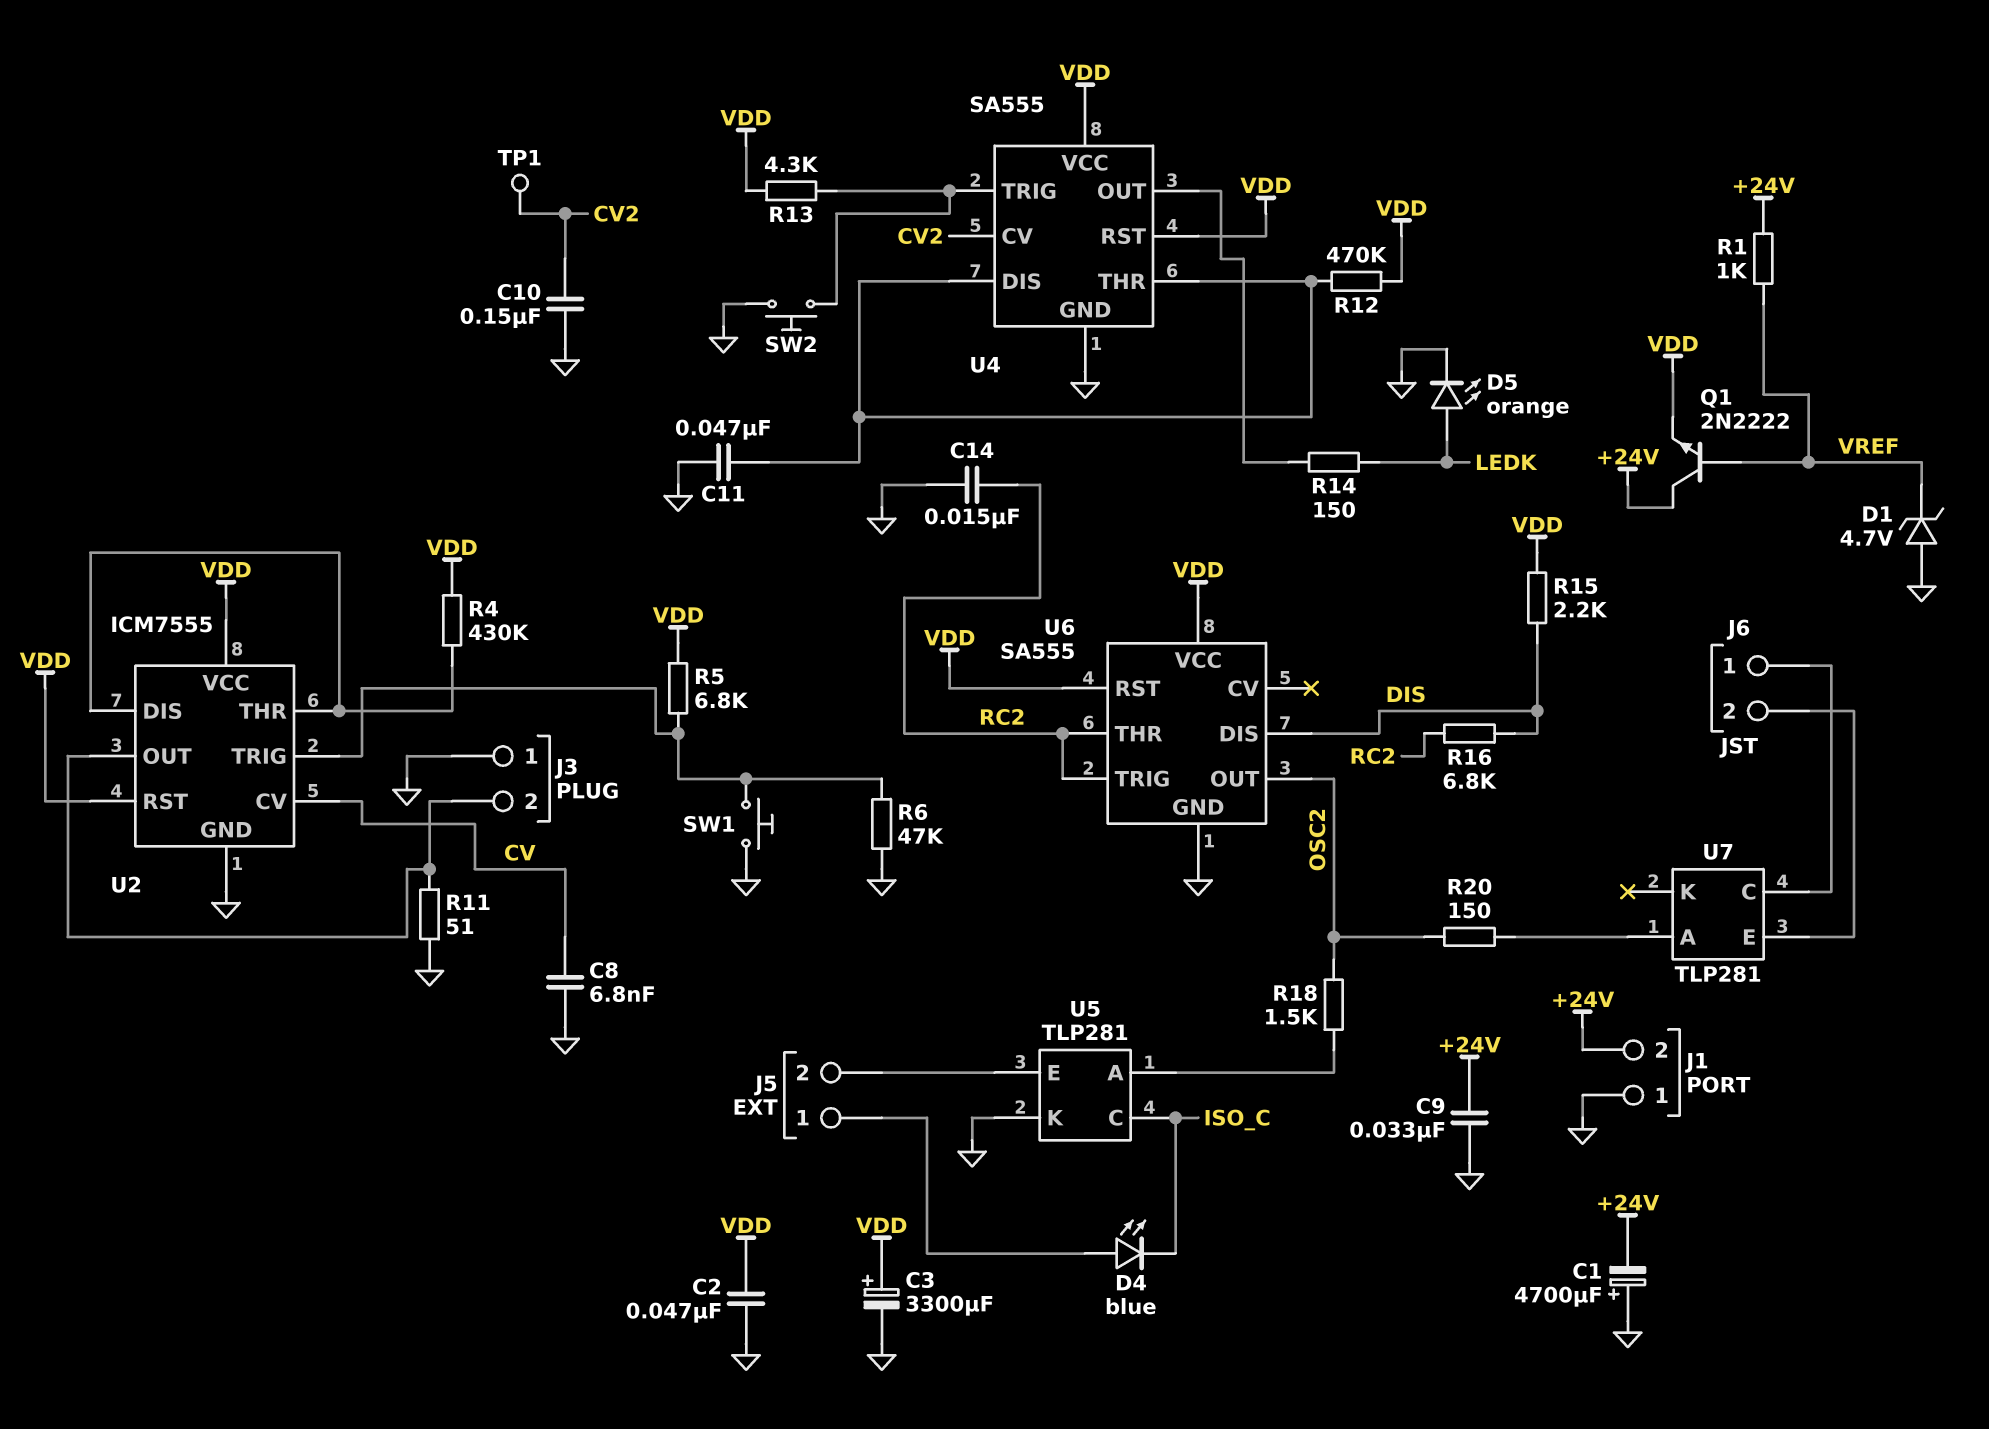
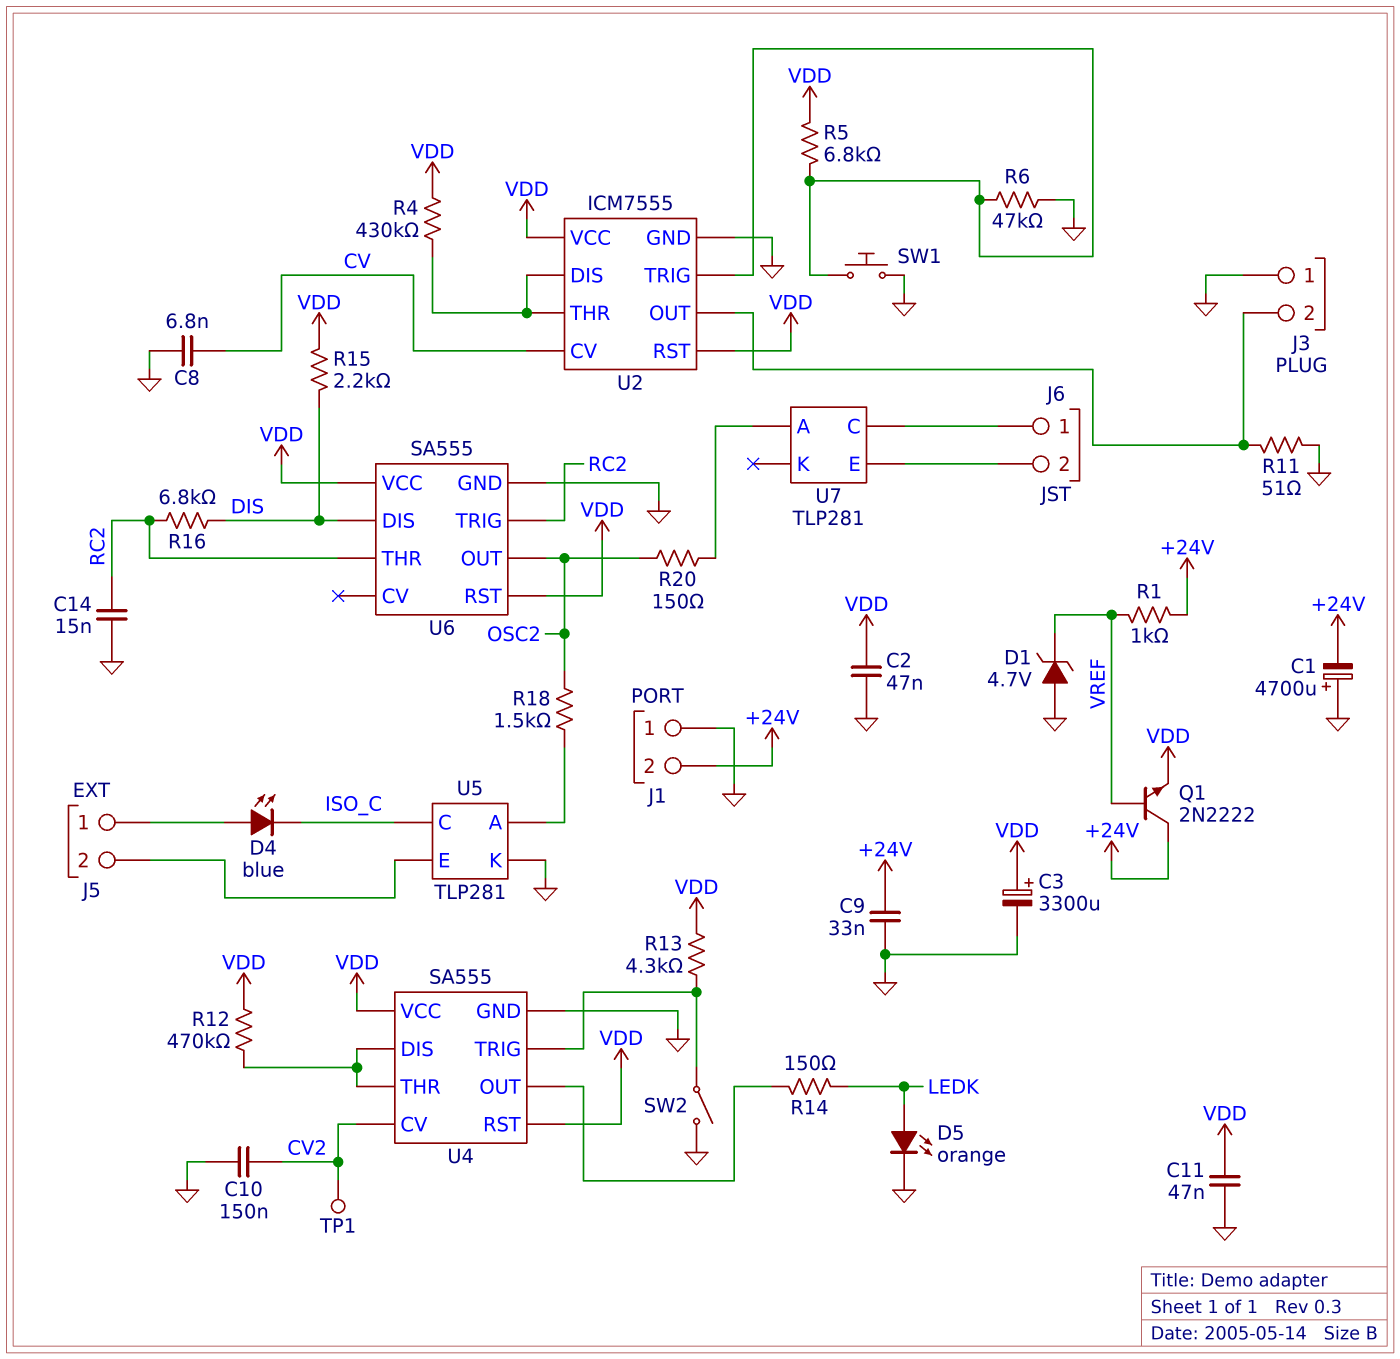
C11: 47nF (GND, U4/DIS) -> 47nF (GND, VDD)
SW2: button (GND, U4/TRIG) -> switch (GND, U4/TRIG)

